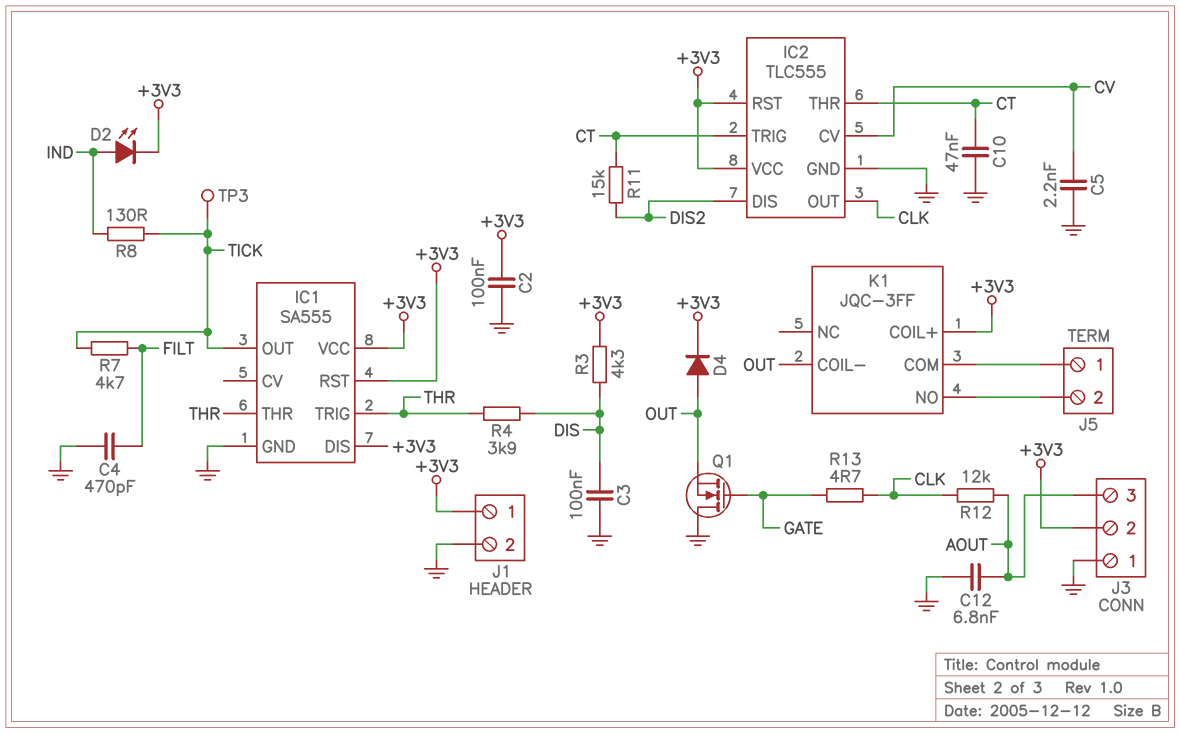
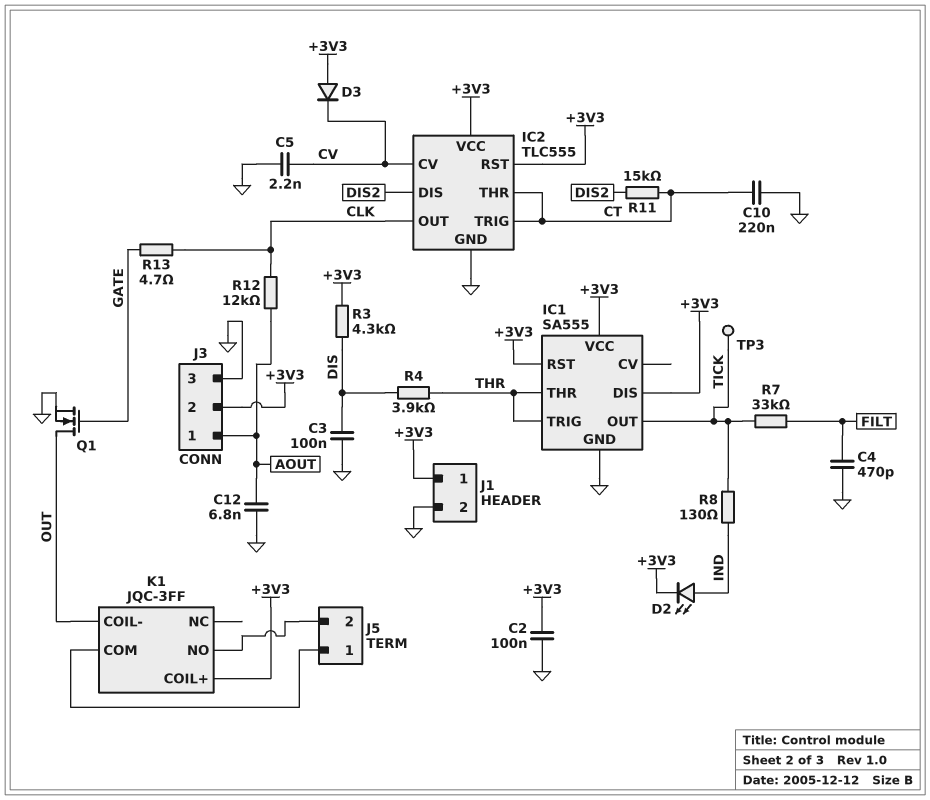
C10: 47nF (CT, GND) -> 220nF (CT, GND)
D3: none -> diode (A +3V3, K CV)
D4: diode (A OUT, K +3V3) -> none
J3 pin 1: GND -> AOUT
J3 pin 3: AOUT -> GND
Q1: NMOS (G GATE, D GND, S OUT) -> NMOS (G GATE, D OUT, S GND)
R7: 4.7k (FILT, TICK) -> 33k (FILT, TICK)

